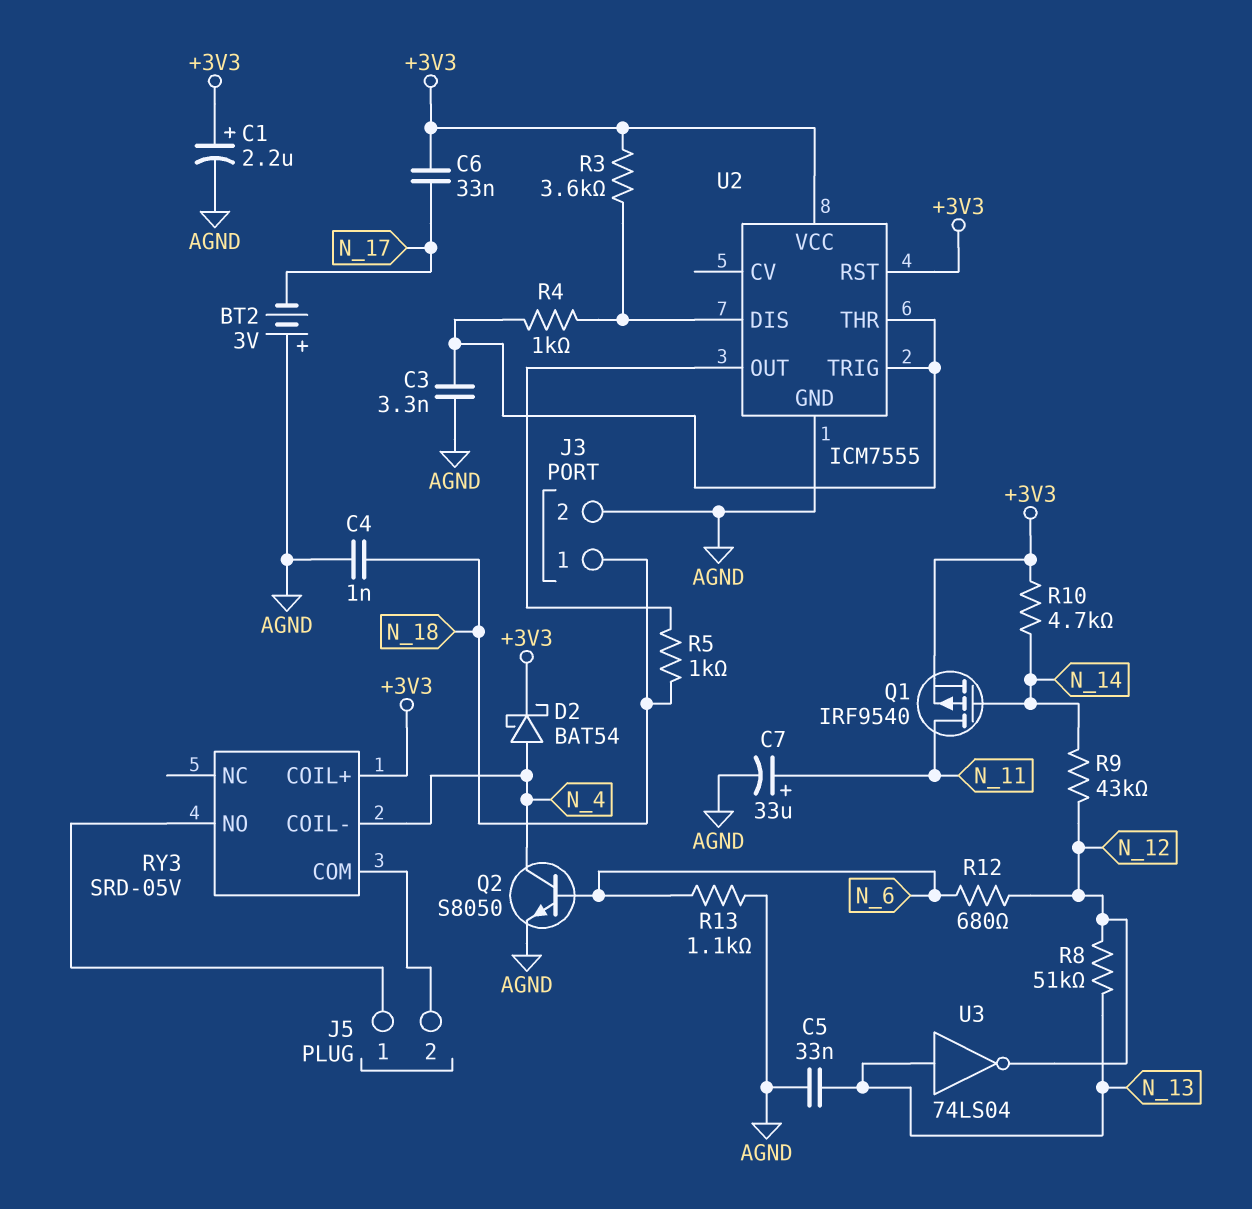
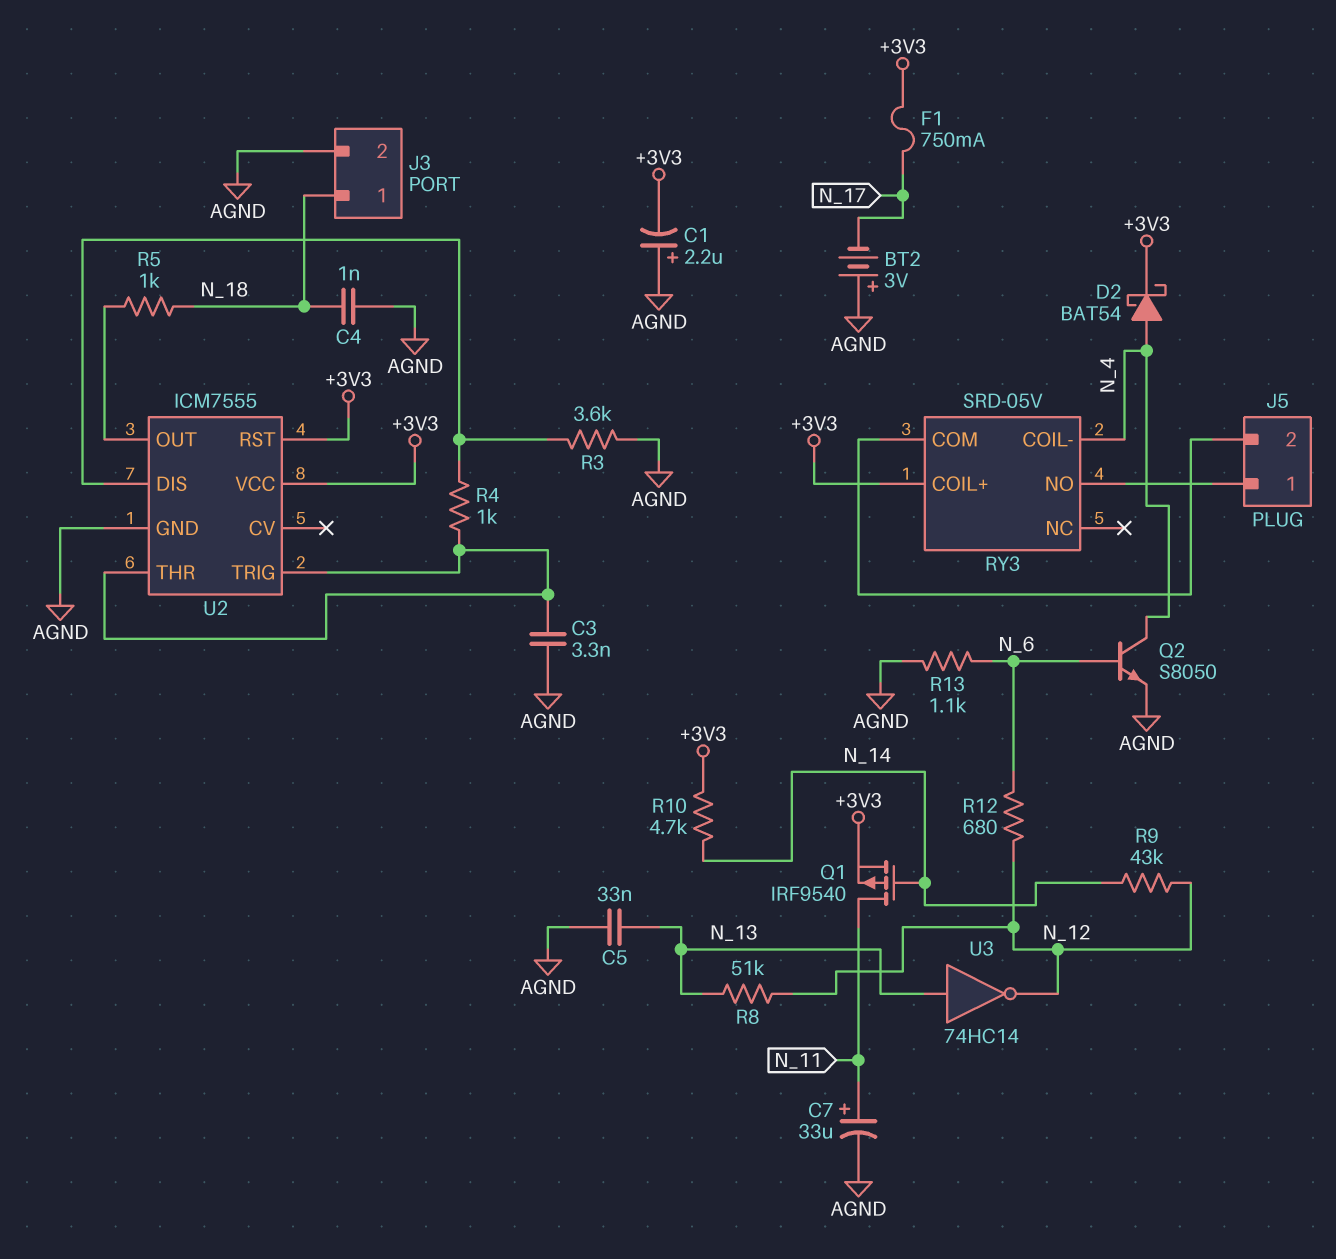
C1: 2.2uF (plus +3V3, minus AGND) -> 2.2uF (plus AGND, minus +3V3)
C6: 33nF (+3V3, N_17) -> none
F1: none -> 750mA (+3V3, N_17)
R3: 3.6k (+3V3, U2/DIS) -> 3.6k (AGND, U2/DIS)
U3: NOT 74LS04 (in N_13, out N_12) -> NOT 74HC14 (in N_13, out N_12)

